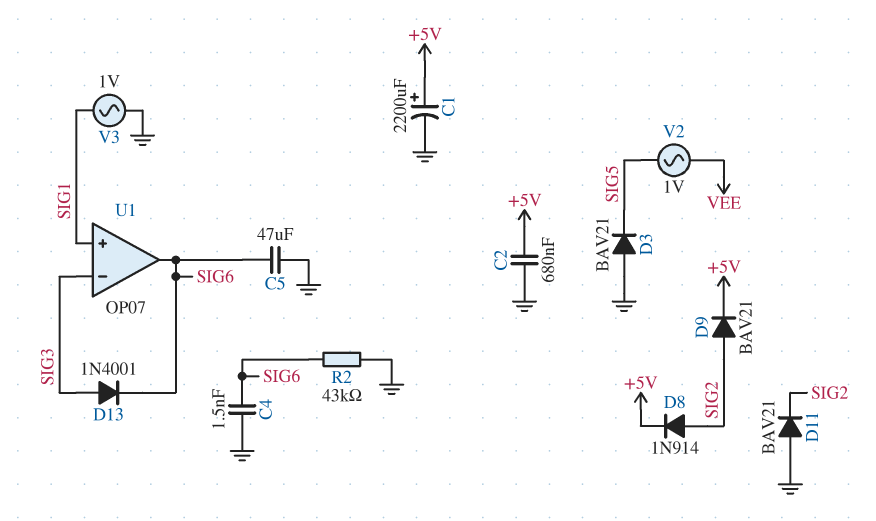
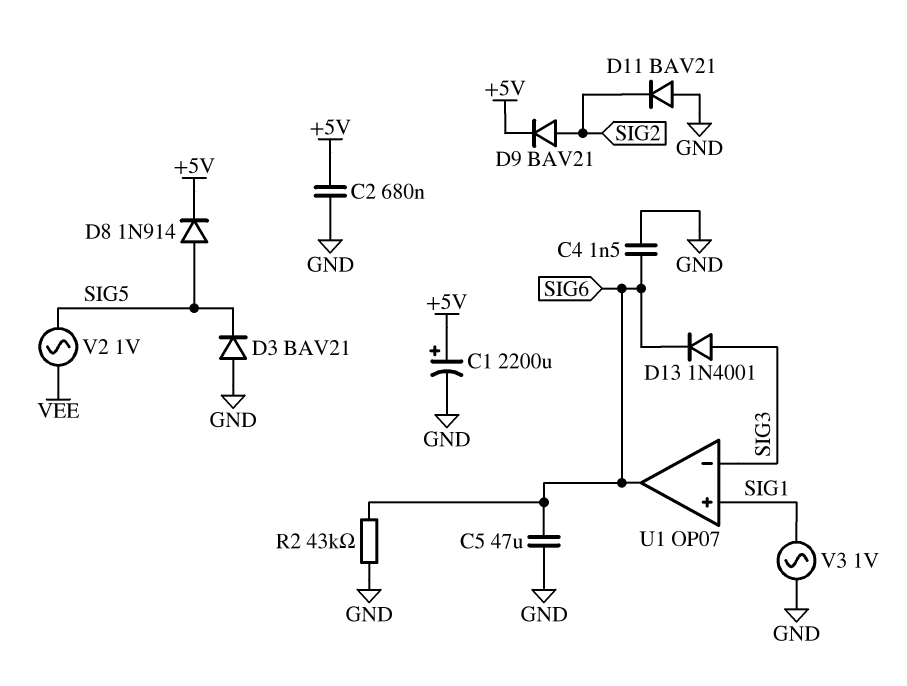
D8: diode 1N914 (A SIG2, K +5V) -> diode 1N914 (A SIG5, K +5V)

